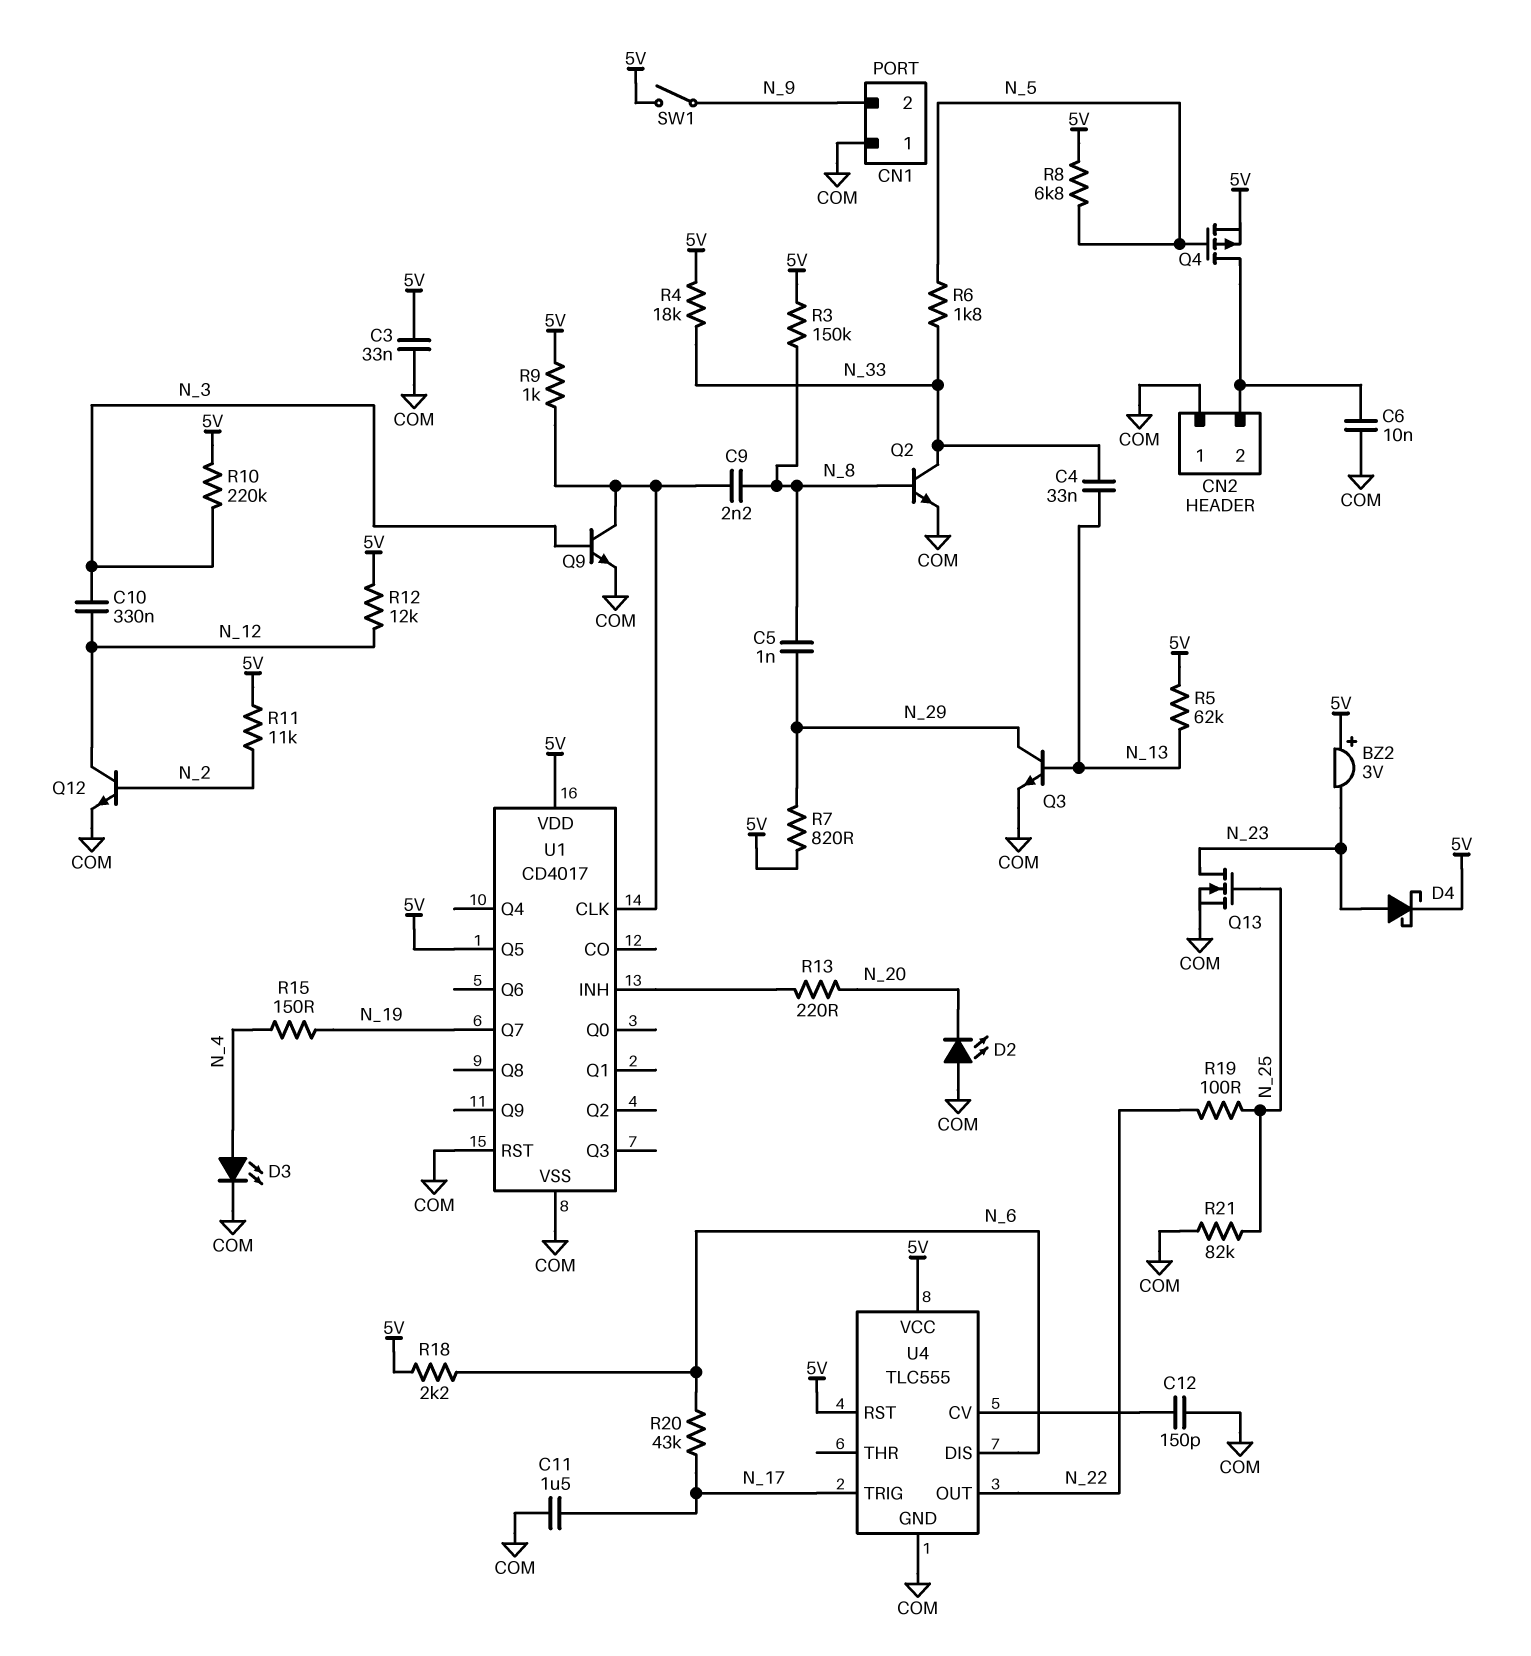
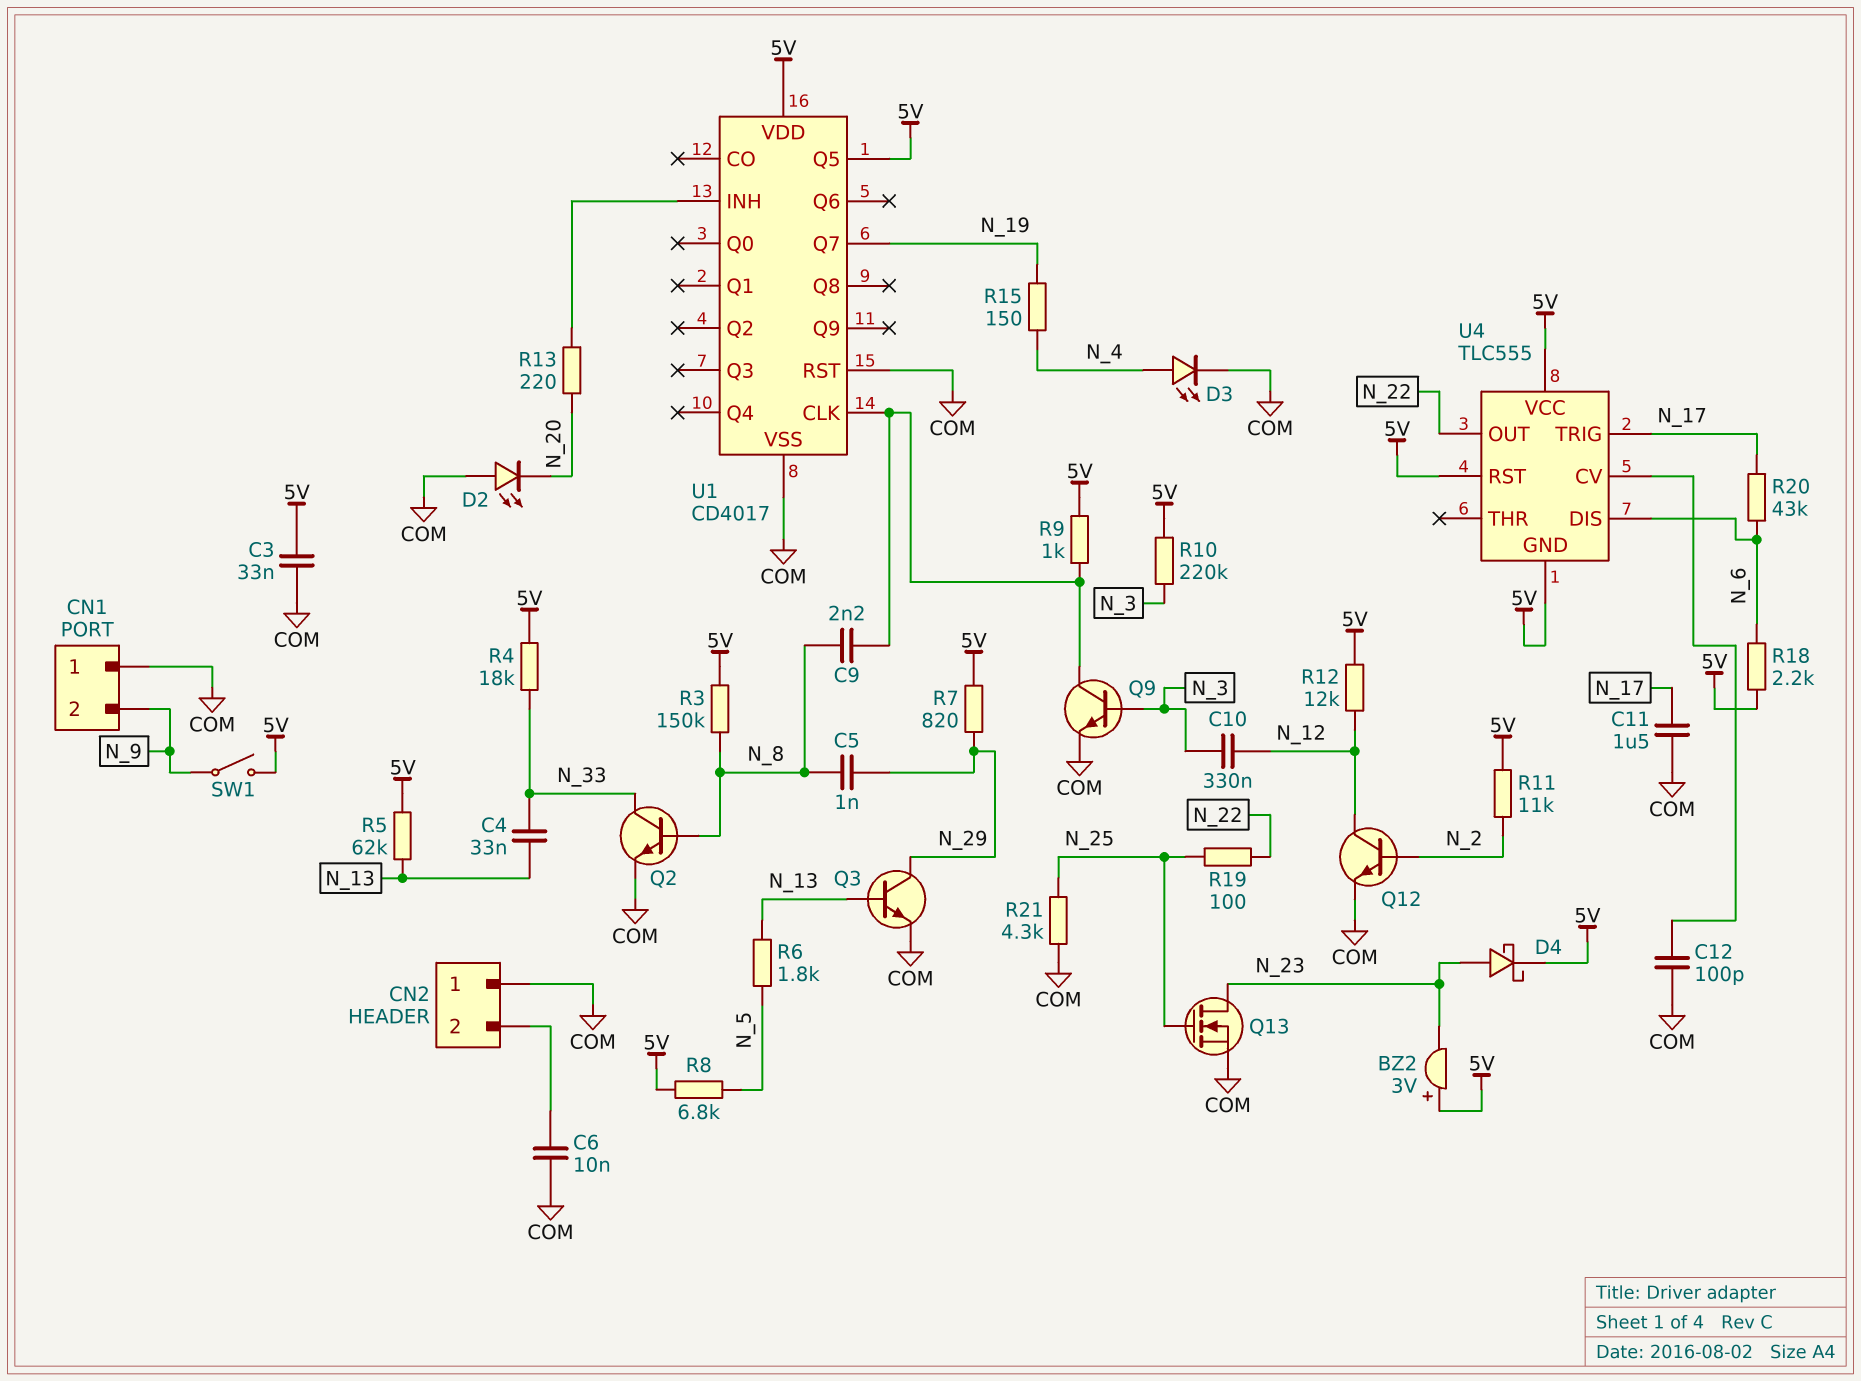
C12: 150pF (COM, U4/CV) -> 100pF (COM, U4/CV)
Q4: PMOS (G N_5, D CN2/2, S 5V) -> none
R6: 1.8k (N_5, N_33) -> 1.8k (N_5, N_13)
R21: 82k (COM, N_25) -> 4.3k (COM, N_25)
U4 pin GND: COM -> 5V

